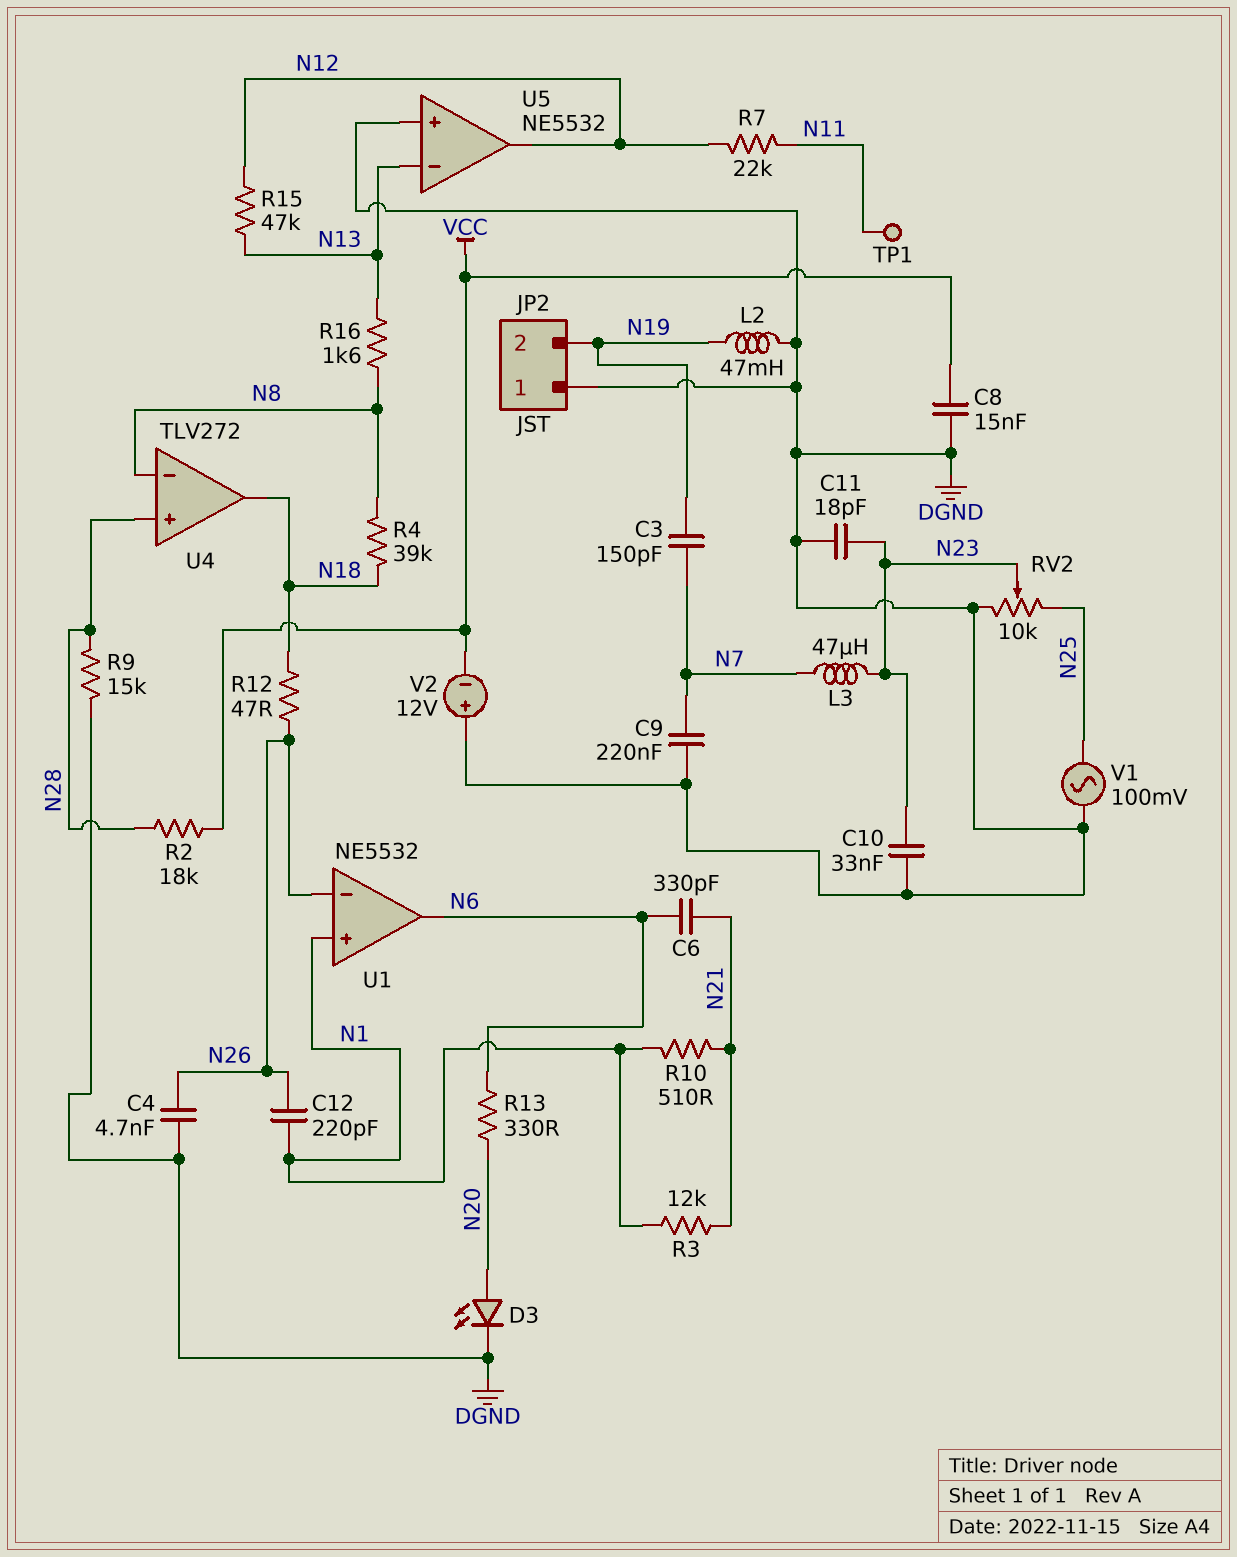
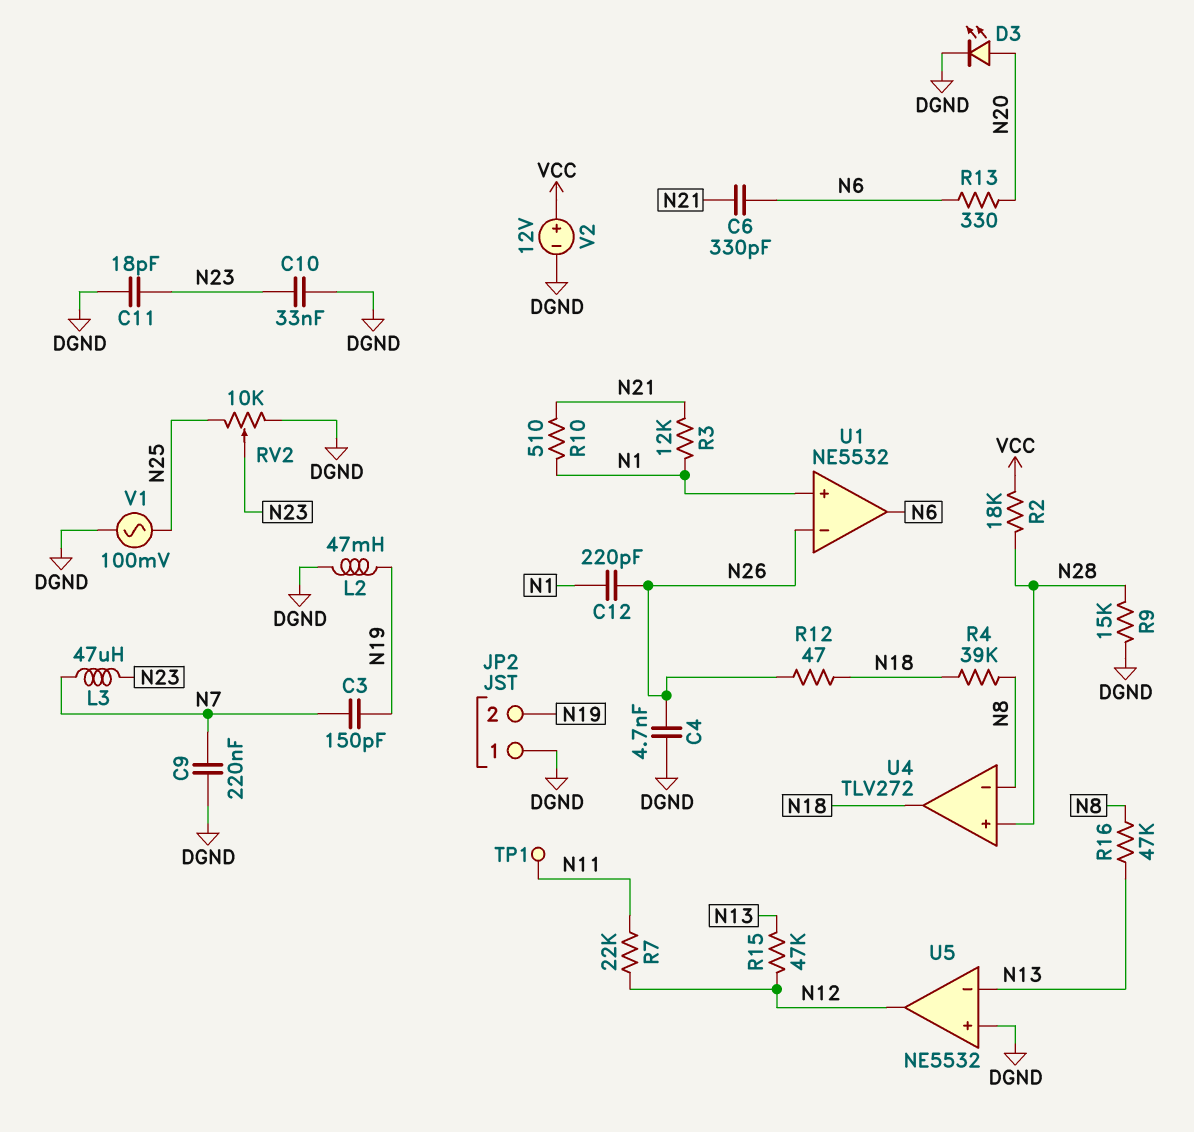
C8: 15nF (DGND, VCC) -> none
R16: 1.6k (N8, N13) -> 47k (N8, N13)
V2: 12V (plus DGND, minus VCC) -> 12V (plus VCC, minus DGND)

